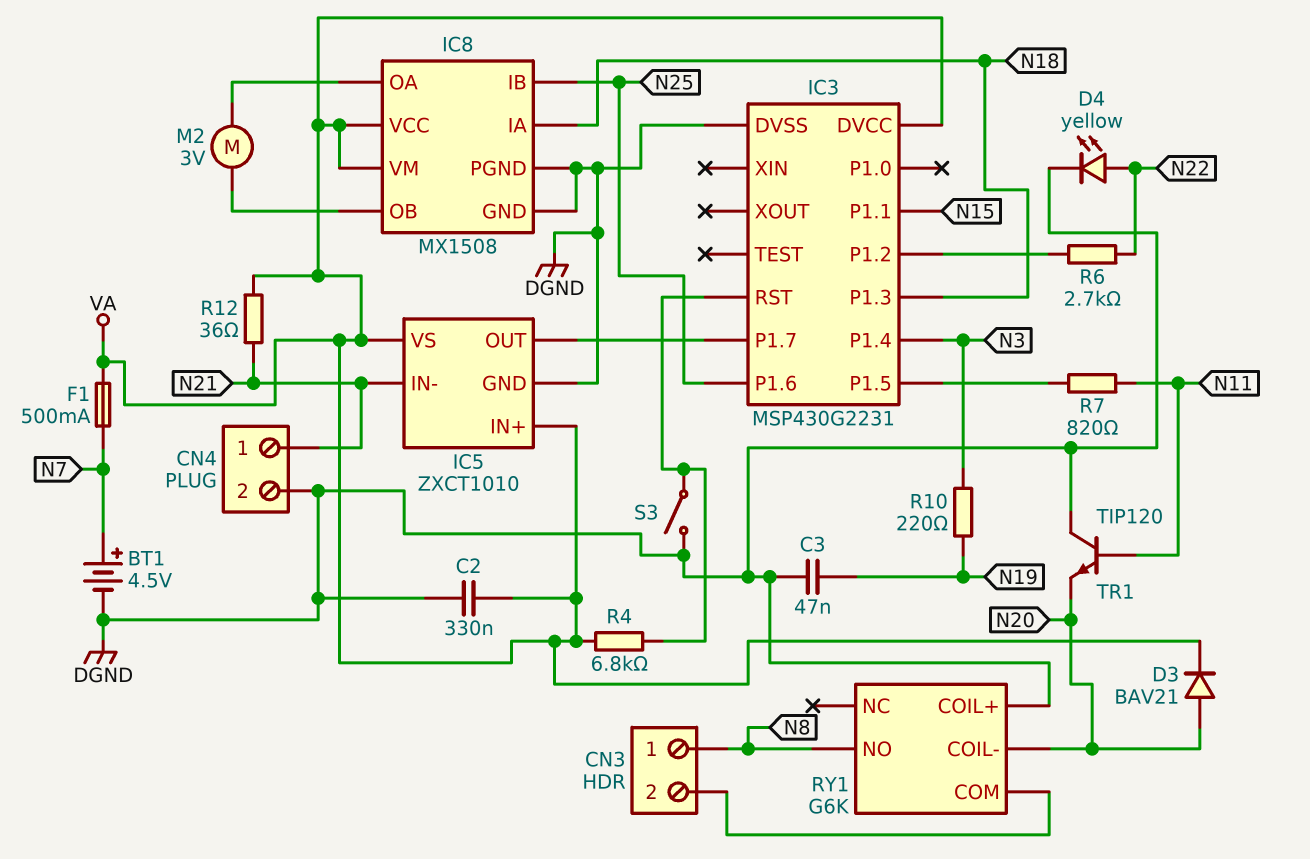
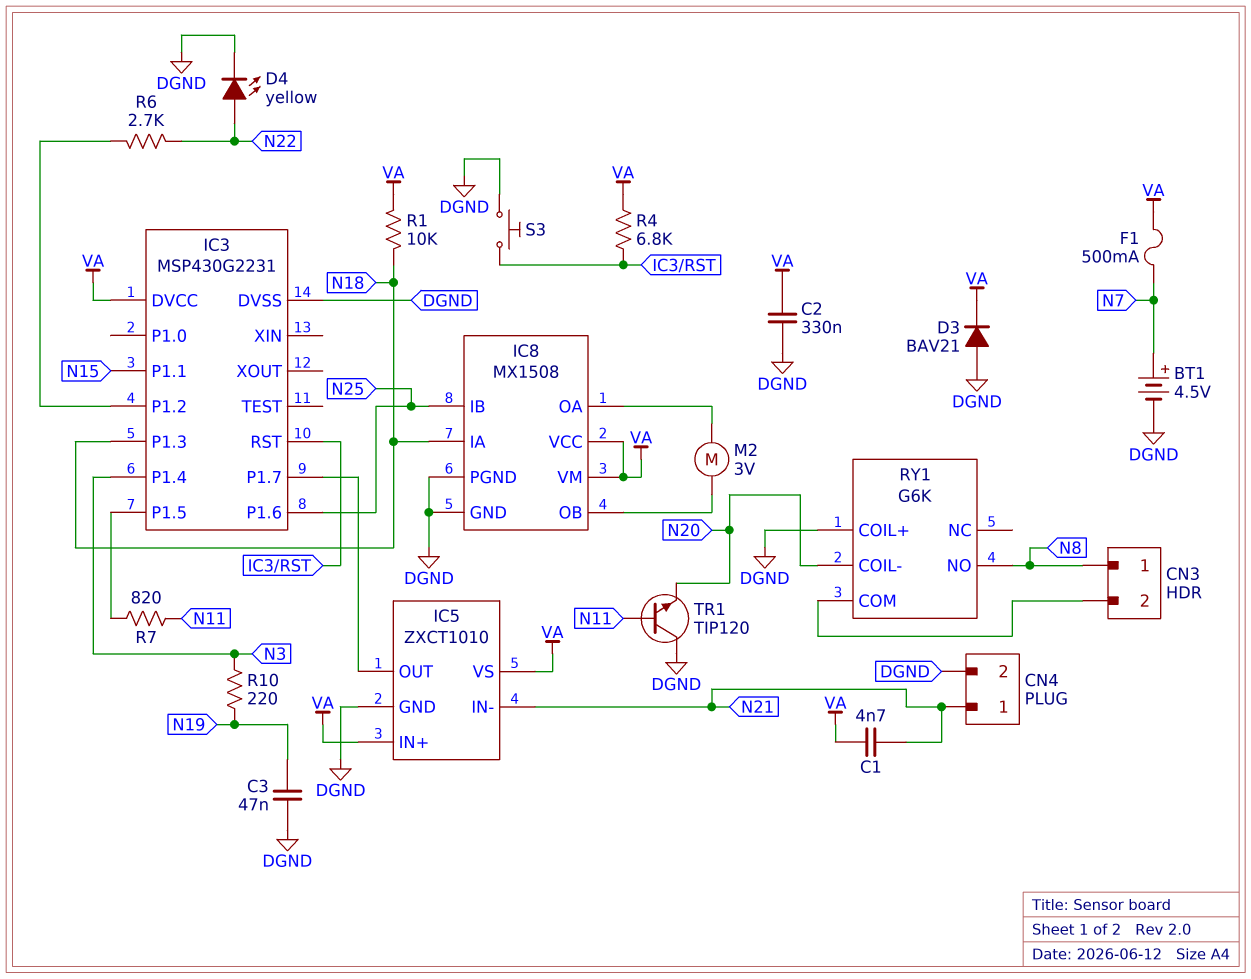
C1: none -> 4.7nF (N21, VA)
D3: diode BAV21 (A N20, K VA) -> diode BAV21 (A DGND, K VA)
R1: none -> 10k (N18, VA)
R12: 36 (N21, VA) -> none
S3: switch (DGND, IC3/RST) -> button (DGND, IC3/RST)

